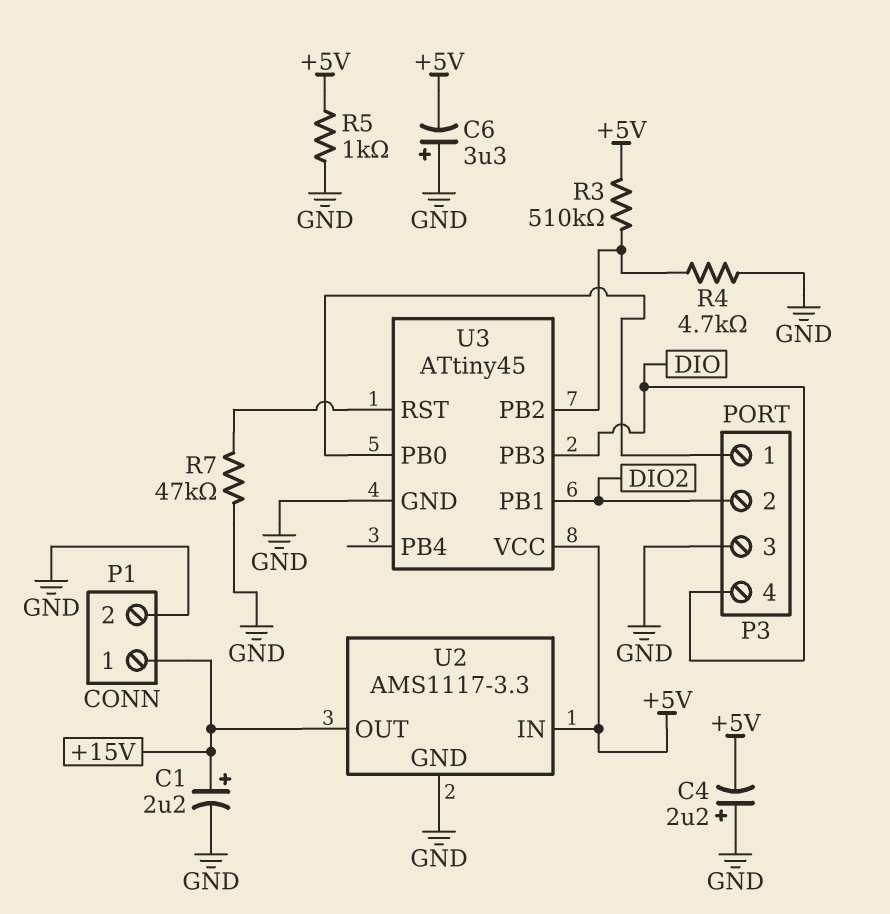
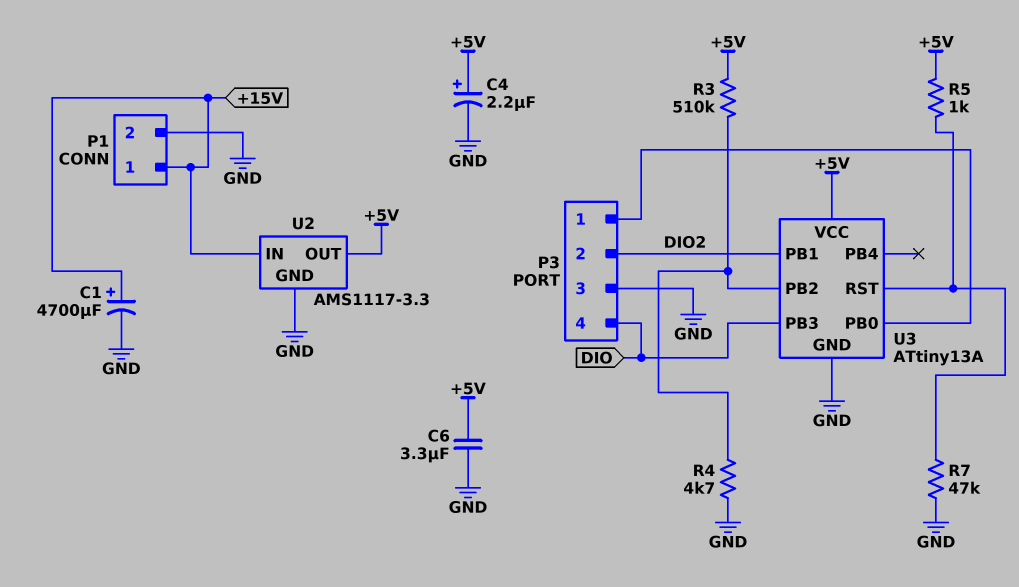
C1: 2.2uF (plus +15V, minus GND) -> 4700uF (plus +15V, minus GND)
C4: 2.2uF (plus GND, minus +5V) -> 2.2uF (plus +5V, minus GND)
C6: 3.3uF (plus GND, minus +5V) -> 3.3uF (+5V, GND)
R5: 1k (+5V, GND) -> 1k (+5V, U3/RST)
U2 pin IN: +5V -> +15V
U2 pin OUT: +15V -> +5V
U3: ATtiny45 -> ATtiny13A

